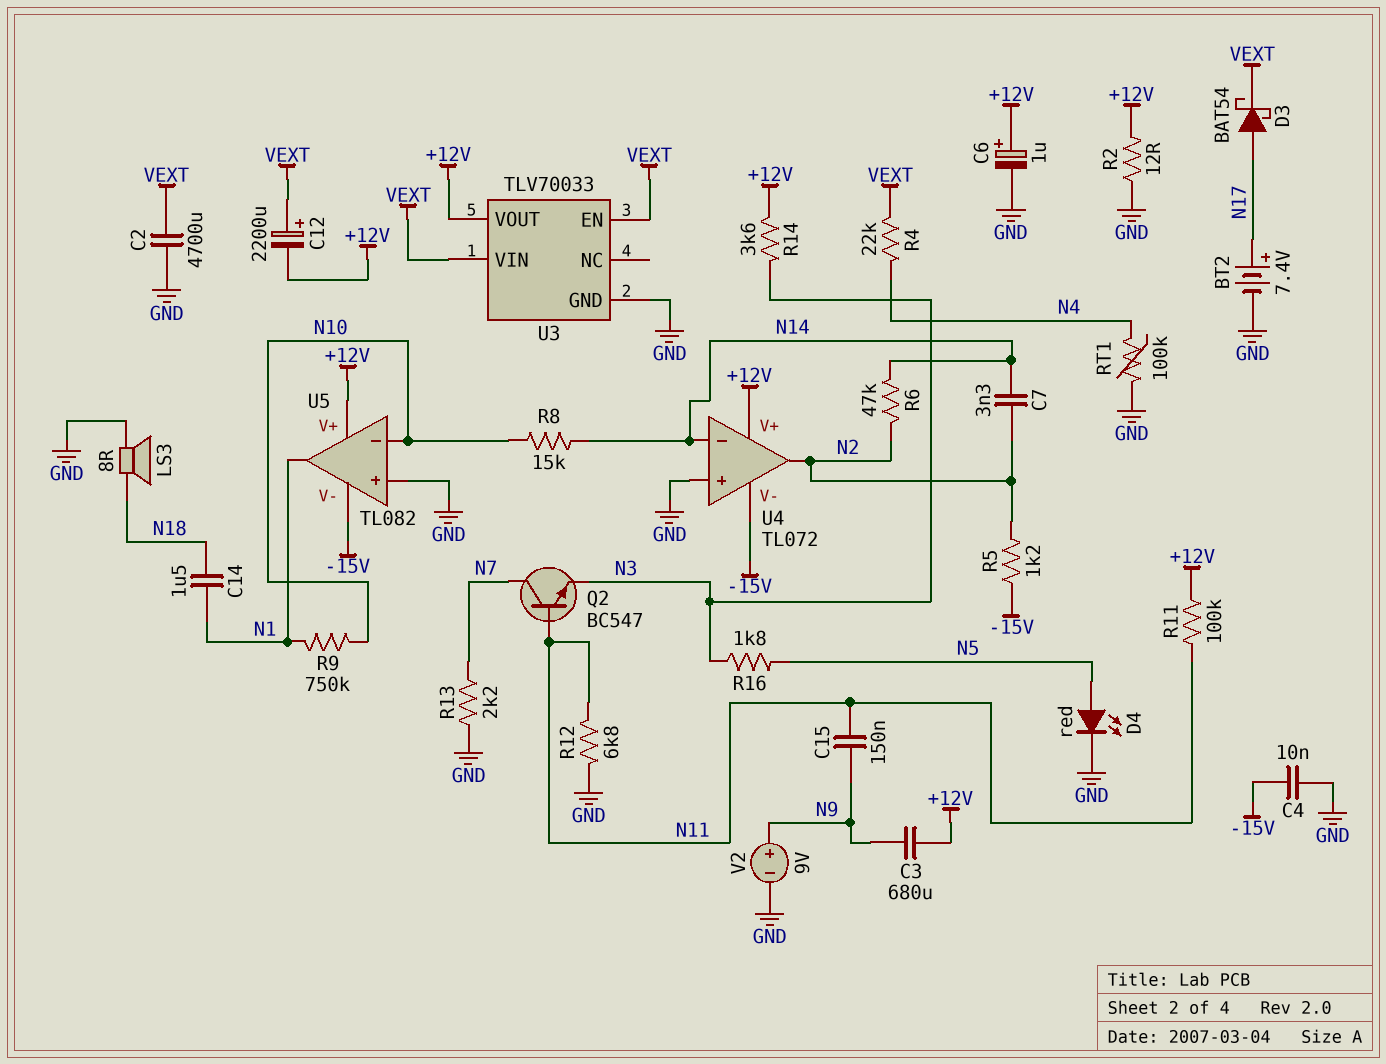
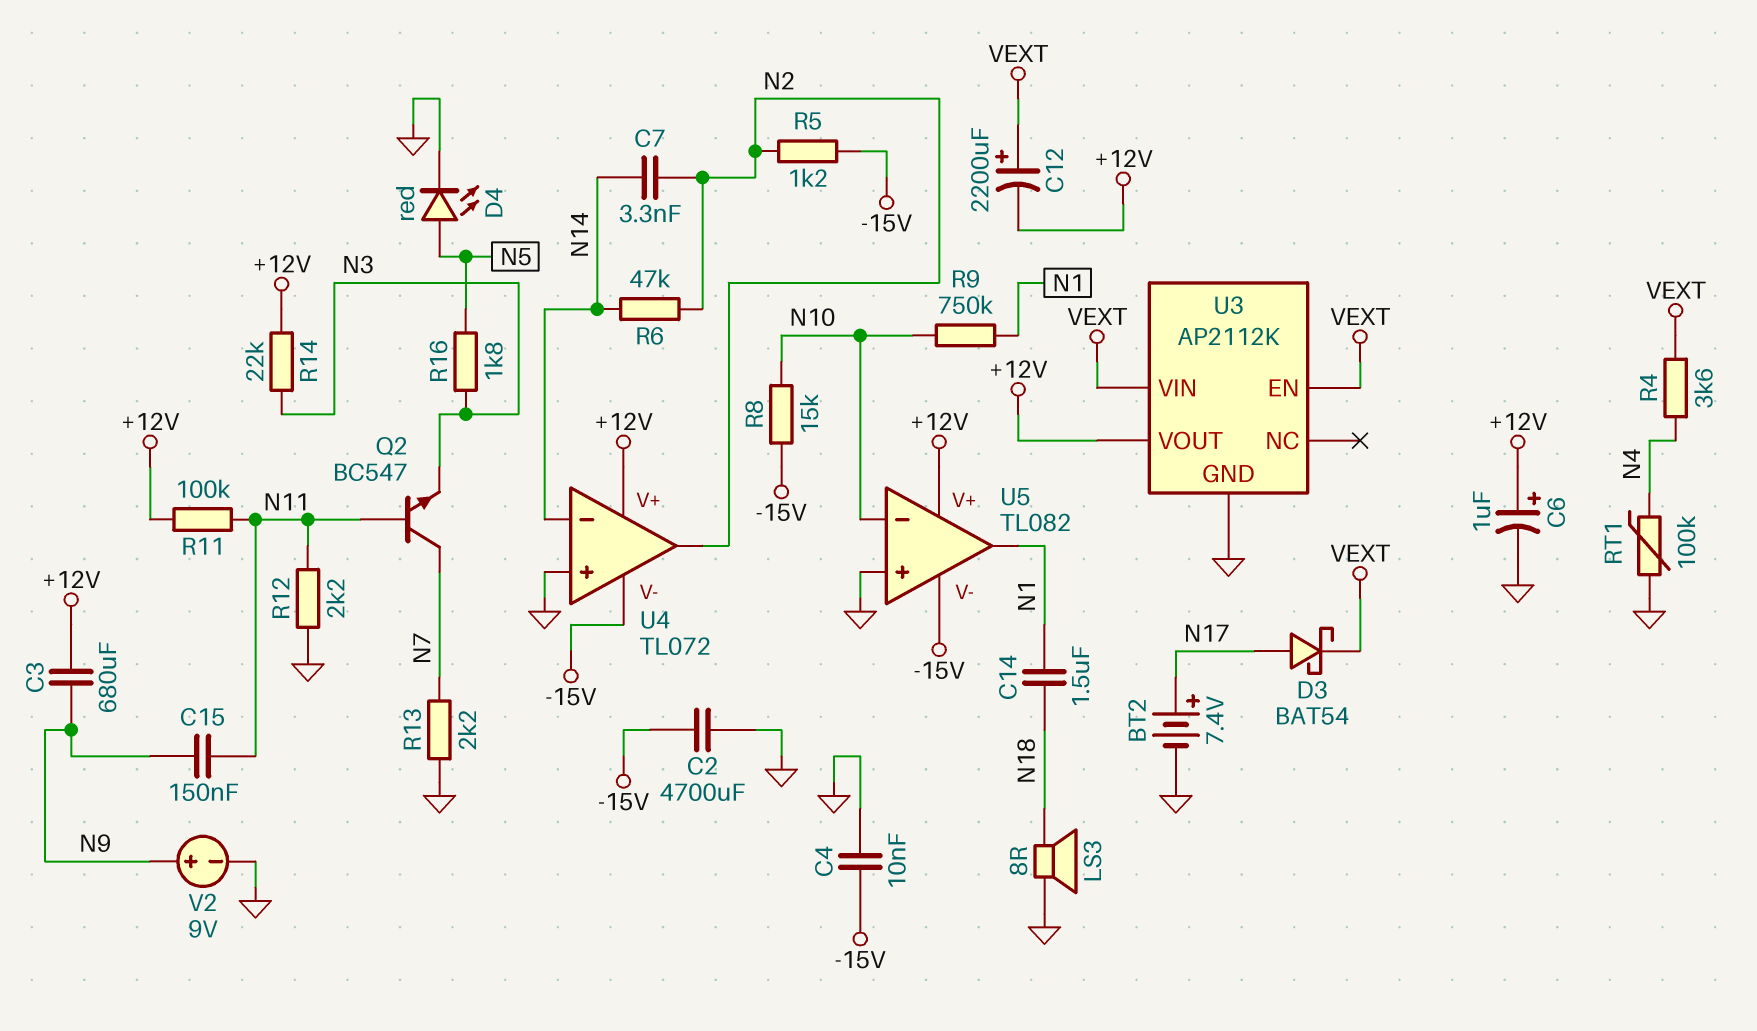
C2: 4700uF (GND, VEXT) -> 4700uF (-15V, GND)
R2: 12 (+12V, GND) -> none
R4: 22k (N4, VEXT) -> 3.6k (N4, VEXT)
R8: 15k (N10, N14) -> 15k (-15V, N10)
R12: 6.8k (GND, N11) -> 2.2k (GND, N11)
R14: 3.6k (+12V, N3) -> 22k (+12V, N3)
U3: TLV70033 -> AP2112K

